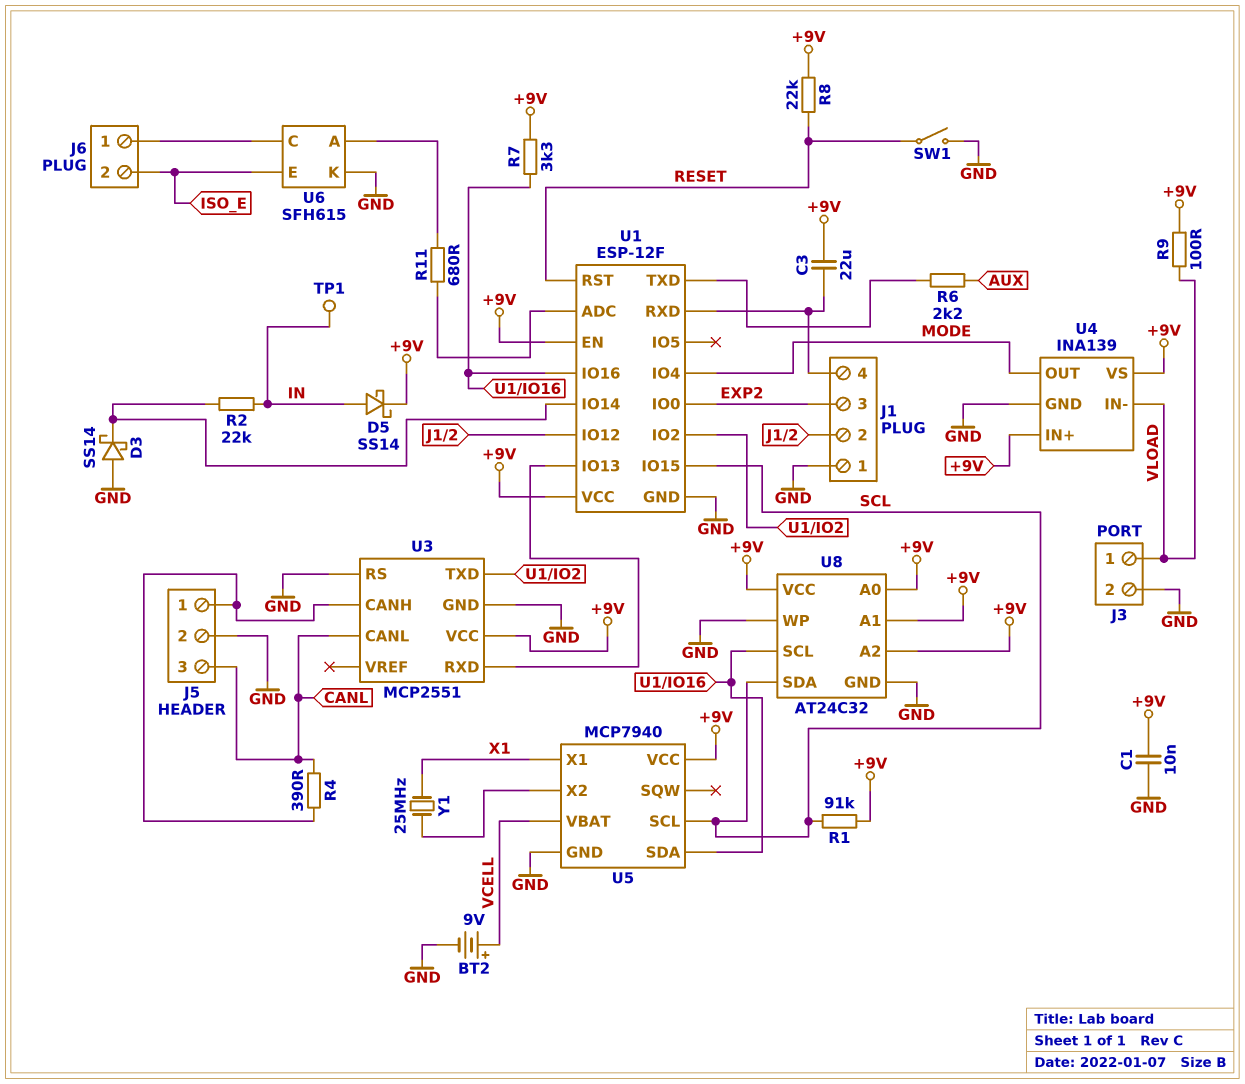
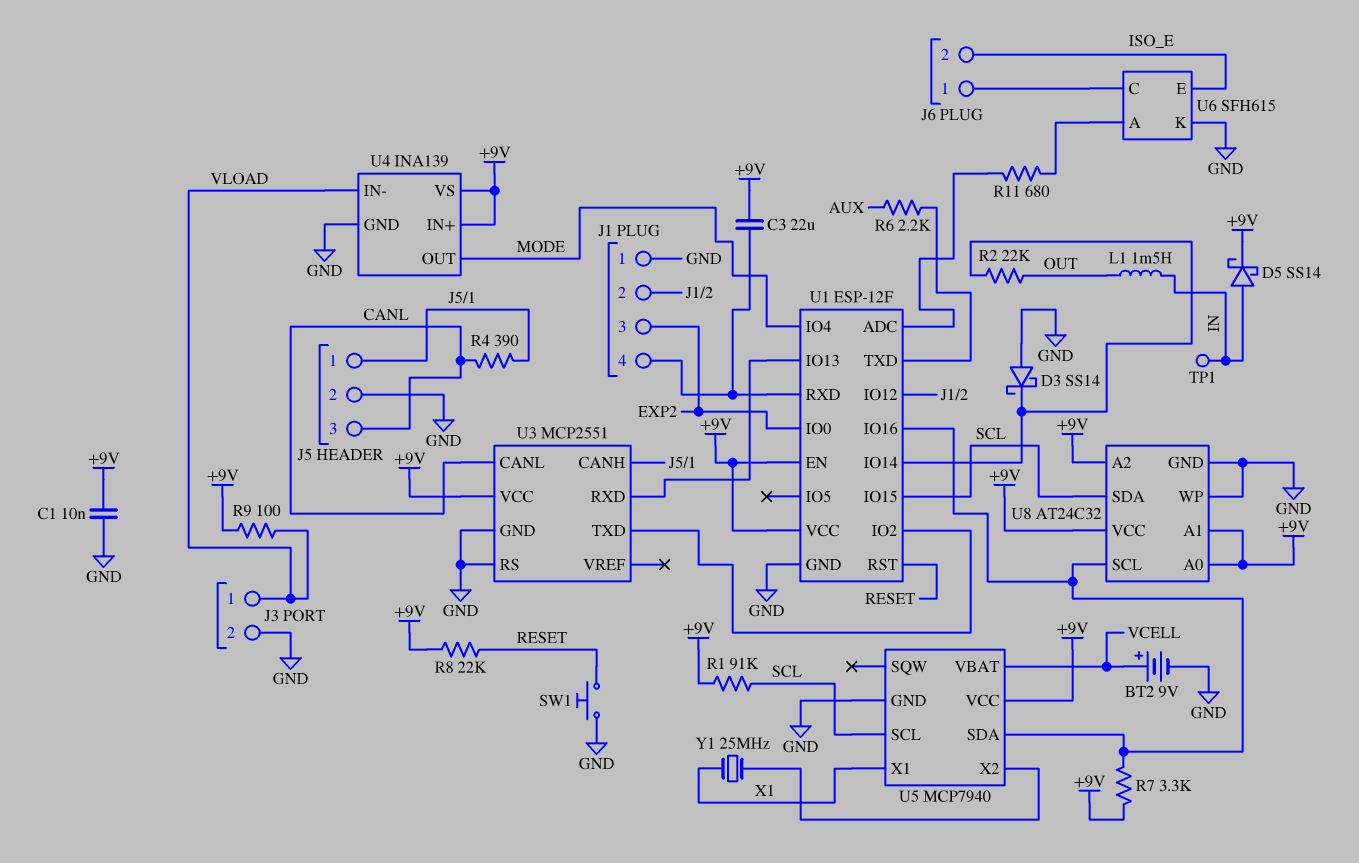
L1: none -> 1.5mH (IN, OUT)
R2: 22k (IN, U1/IO14) -> 22k (OUT, U1/IO14)
SW1: switch (GND, RESET) -> button (GND, RESET)

